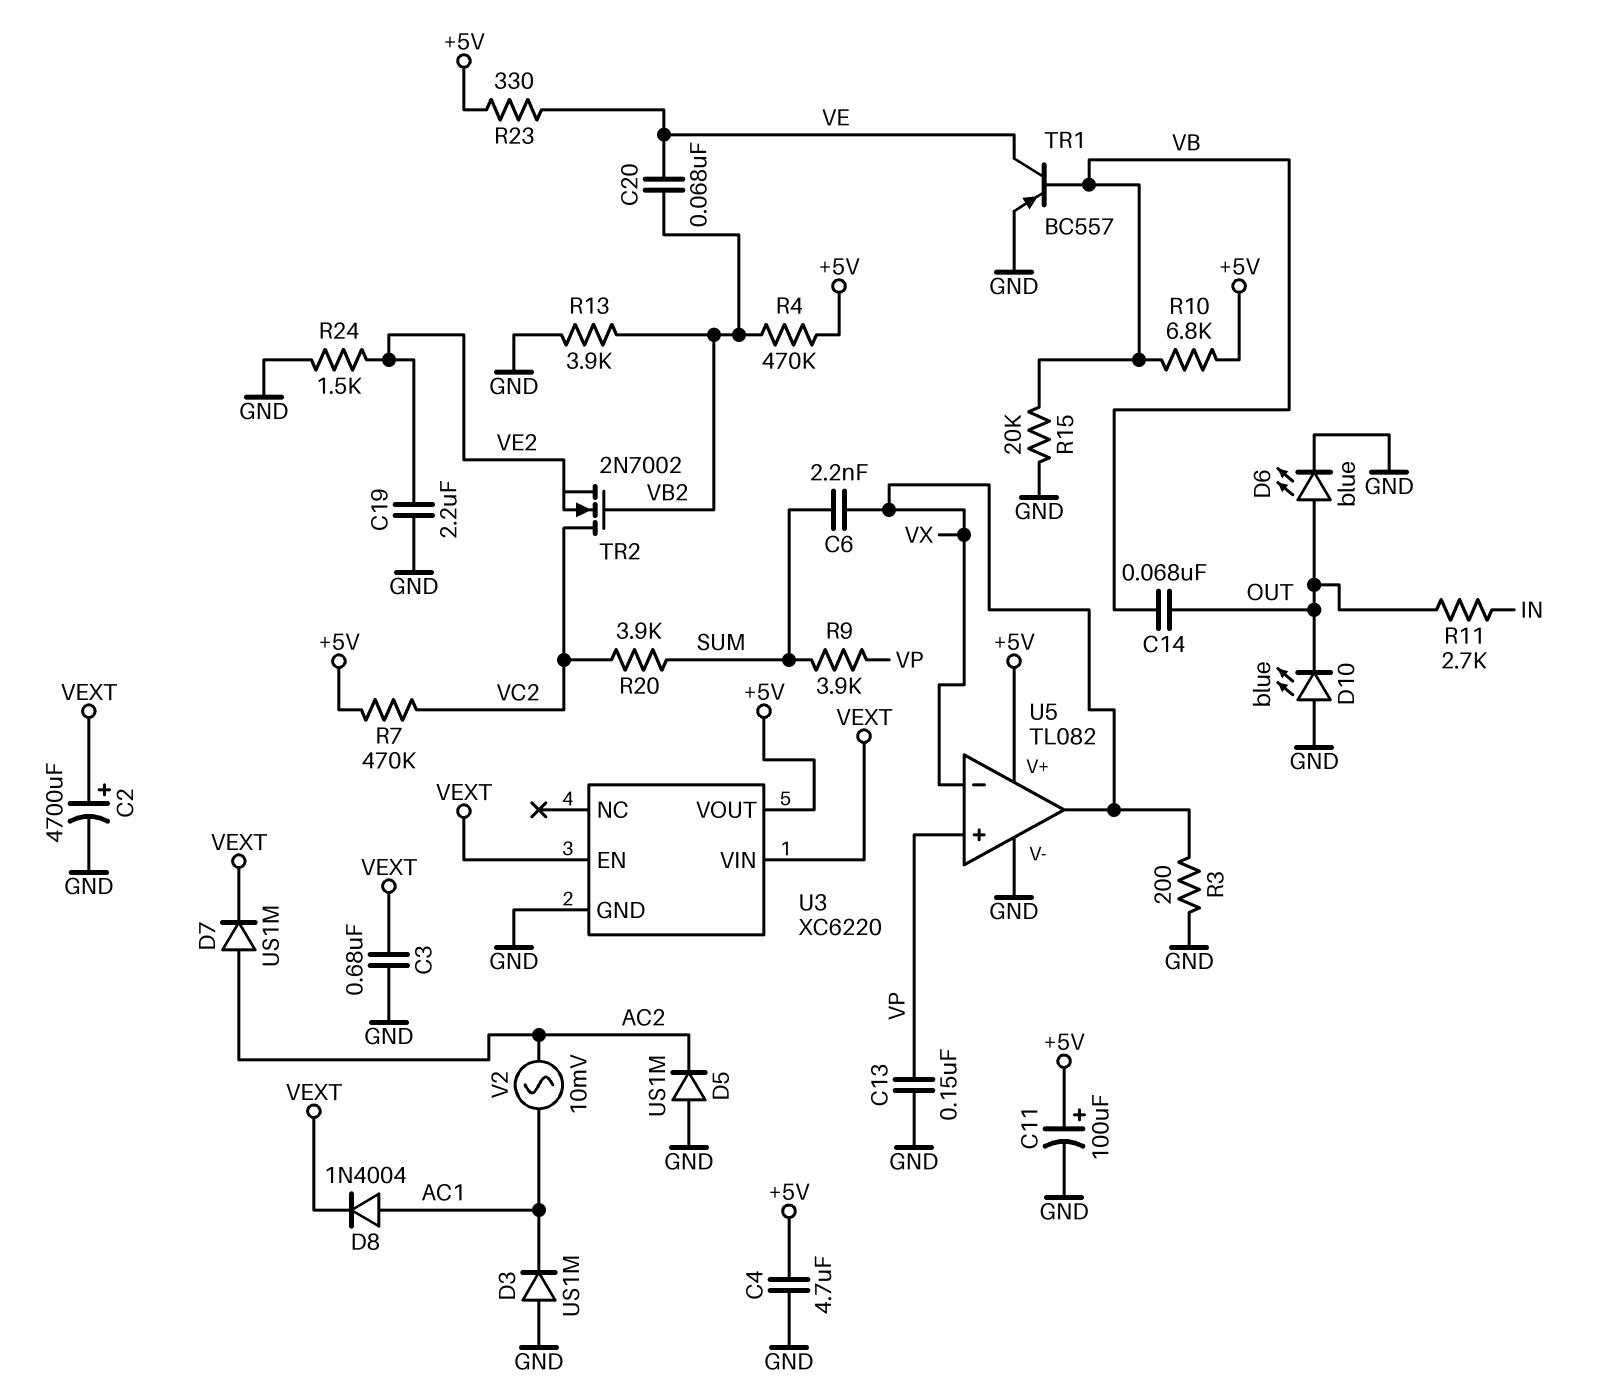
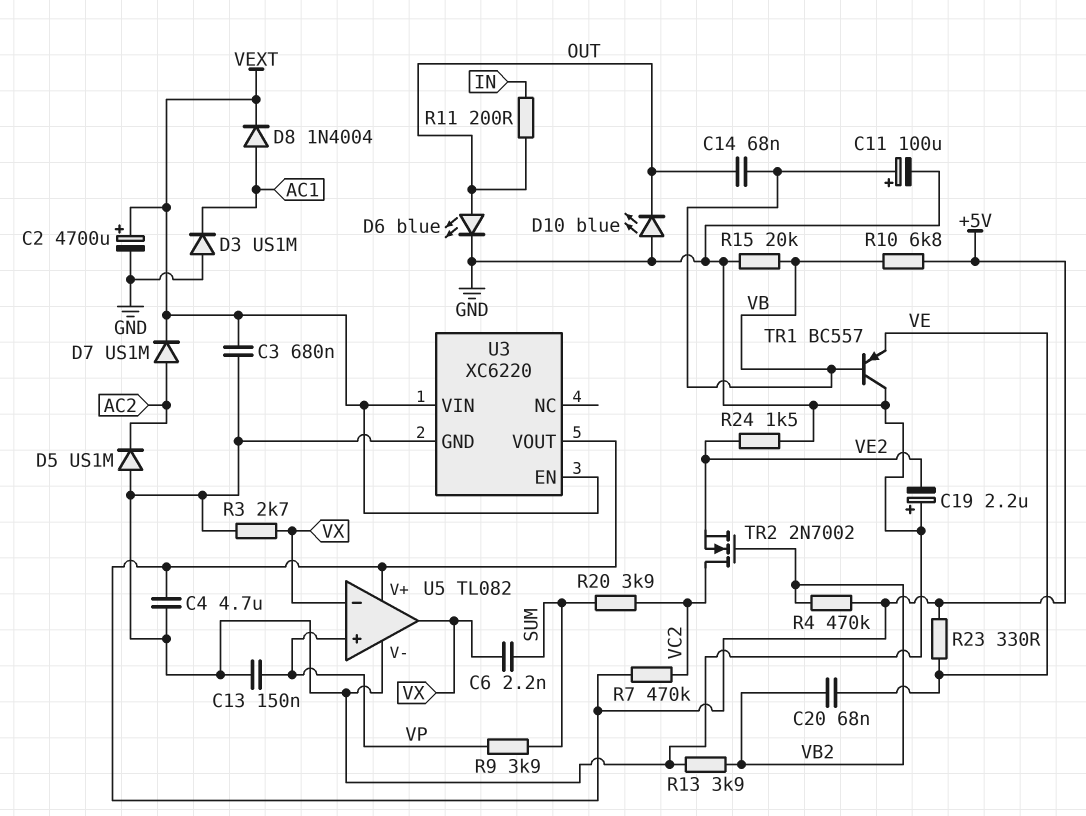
C11: 100uF (plus +5V, minus GND) -> 100uF (plus VB, minus GND)
C19: 2.2uF (GND, VE2) -> 2.2uF (plus GND, minus VE2)
R3: 200 (GND, VX) -> 2.7k (GND, VX)
R11: 2.7k (IN, OUT) -> 200 (IN, OUT)
TR1: PNP BC557 (B VB, C VE, E GND) -> PNP BC557 (B VB, C GND, E VE)
V2: AC 10mV (AC1, AC2) -> none

